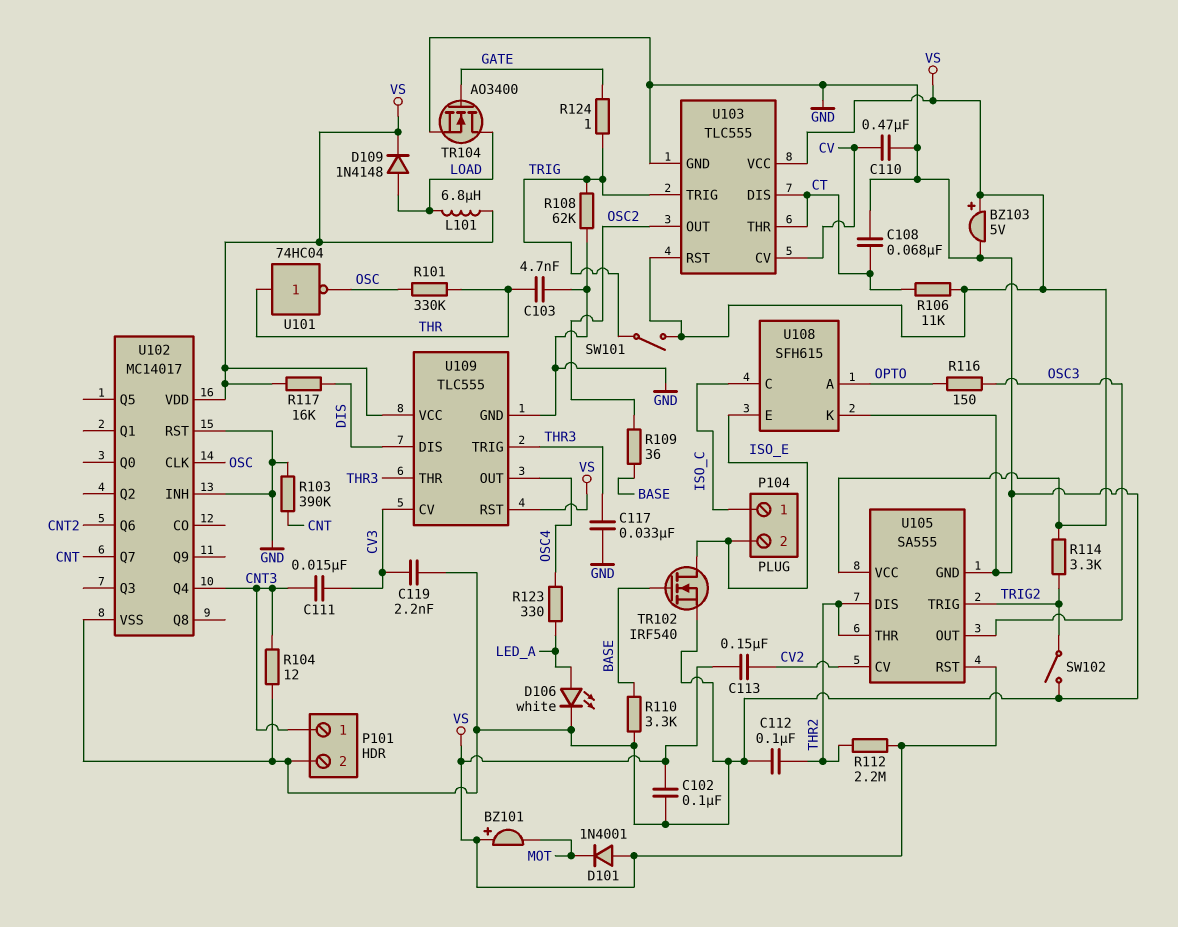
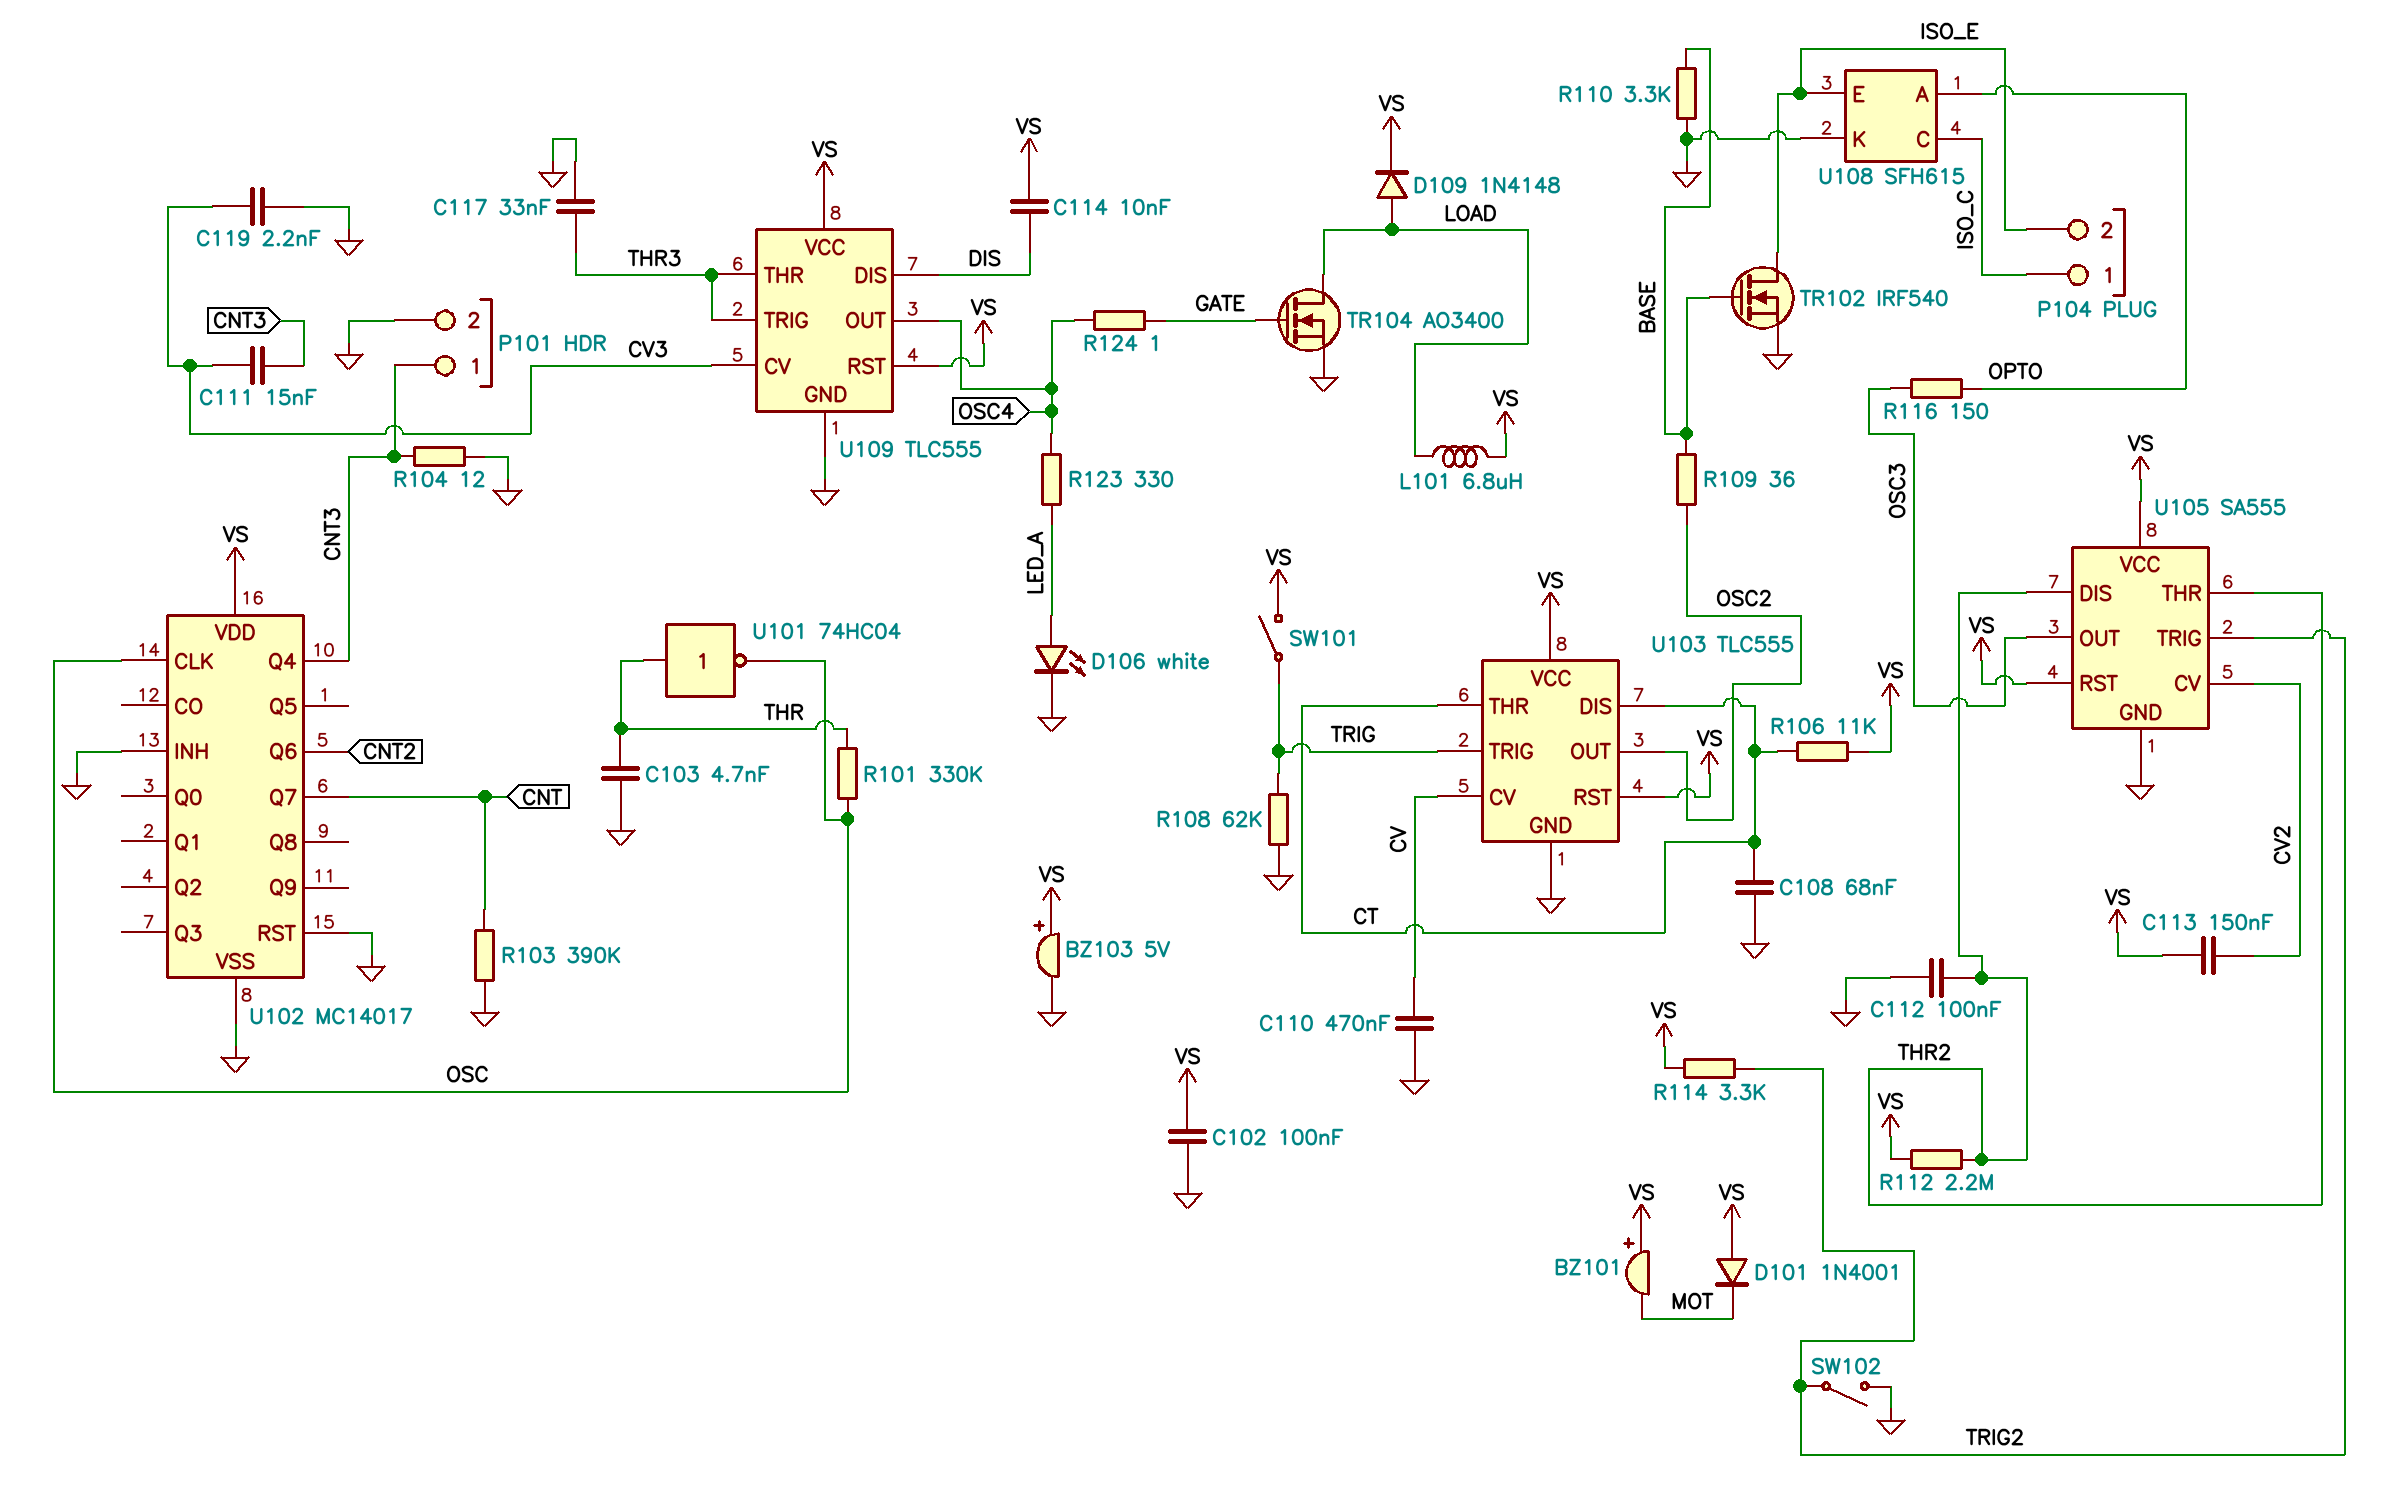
C114: none -> 10nF (DIS, VS)
R117: 16k (DIS, VS) -> none
R124: 1 (GATE, TRIG) -> 1 (GATE, OSC4)

